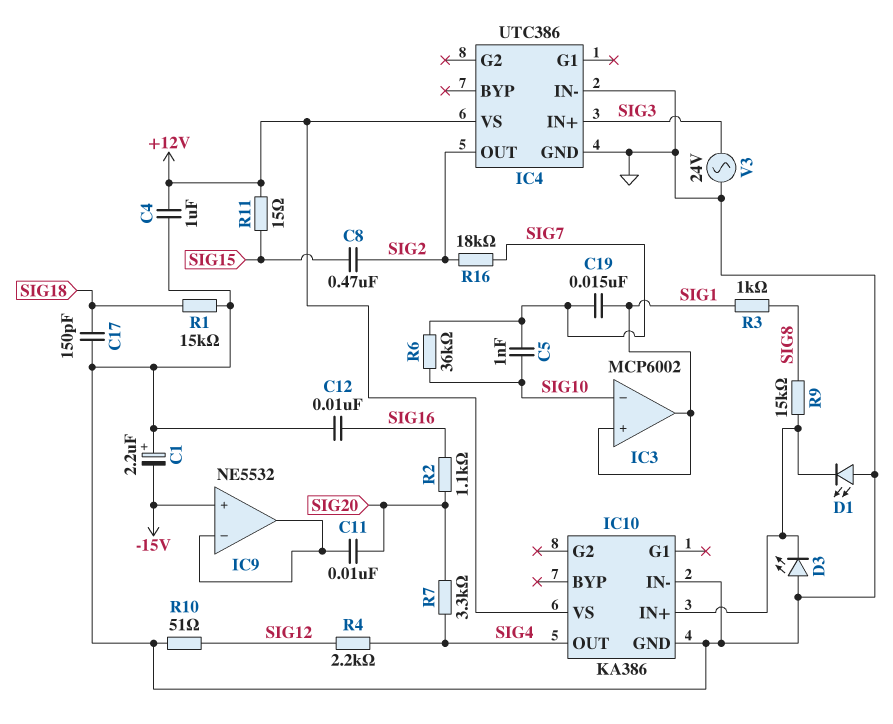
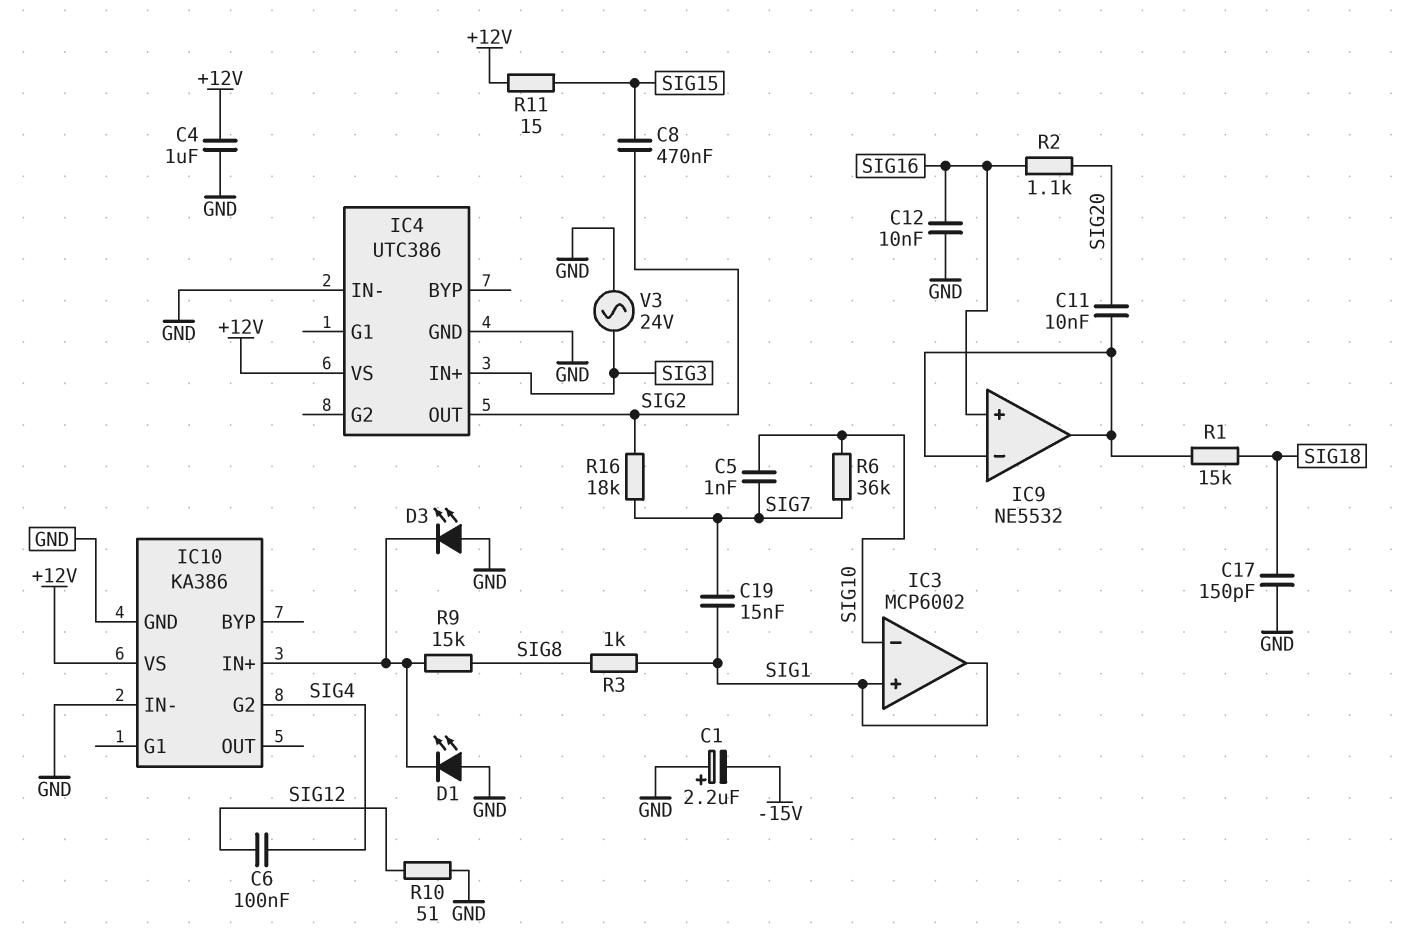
C6: none -> 100nF (SIG4, SIG12)
IC9 pin in+: -15V -> SIG16
IC10 pin G2: none -> SIG4
IC10 pin OUT: SIG4 -> none
R1: 15k (GND, SIG18) -> 15k (IC9/in-, SIG18)
R4: 2.2k (SIG4, SIG12) -> none
R7: 3.3k (SIG4, SIG20) -> none

